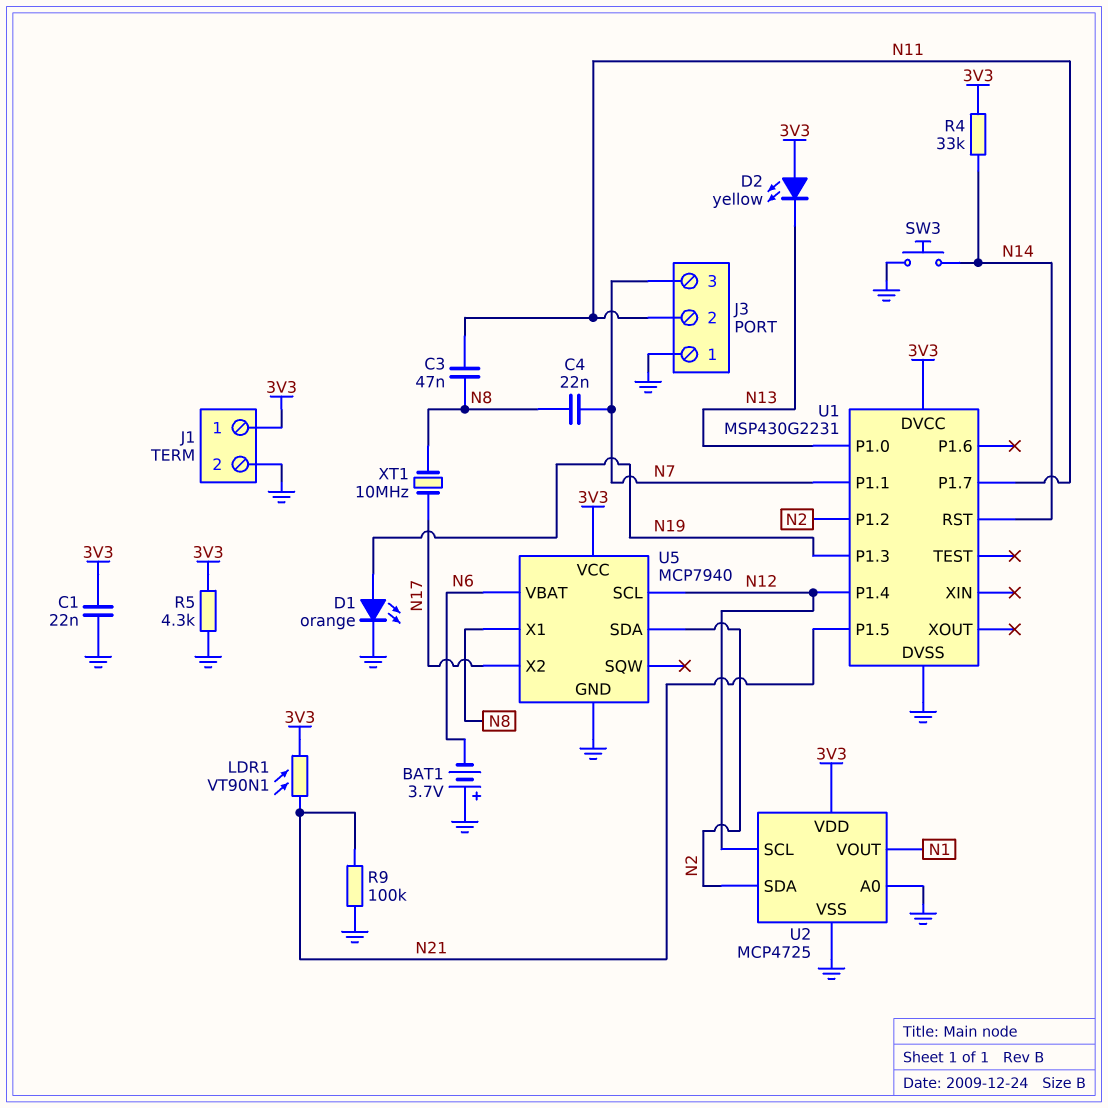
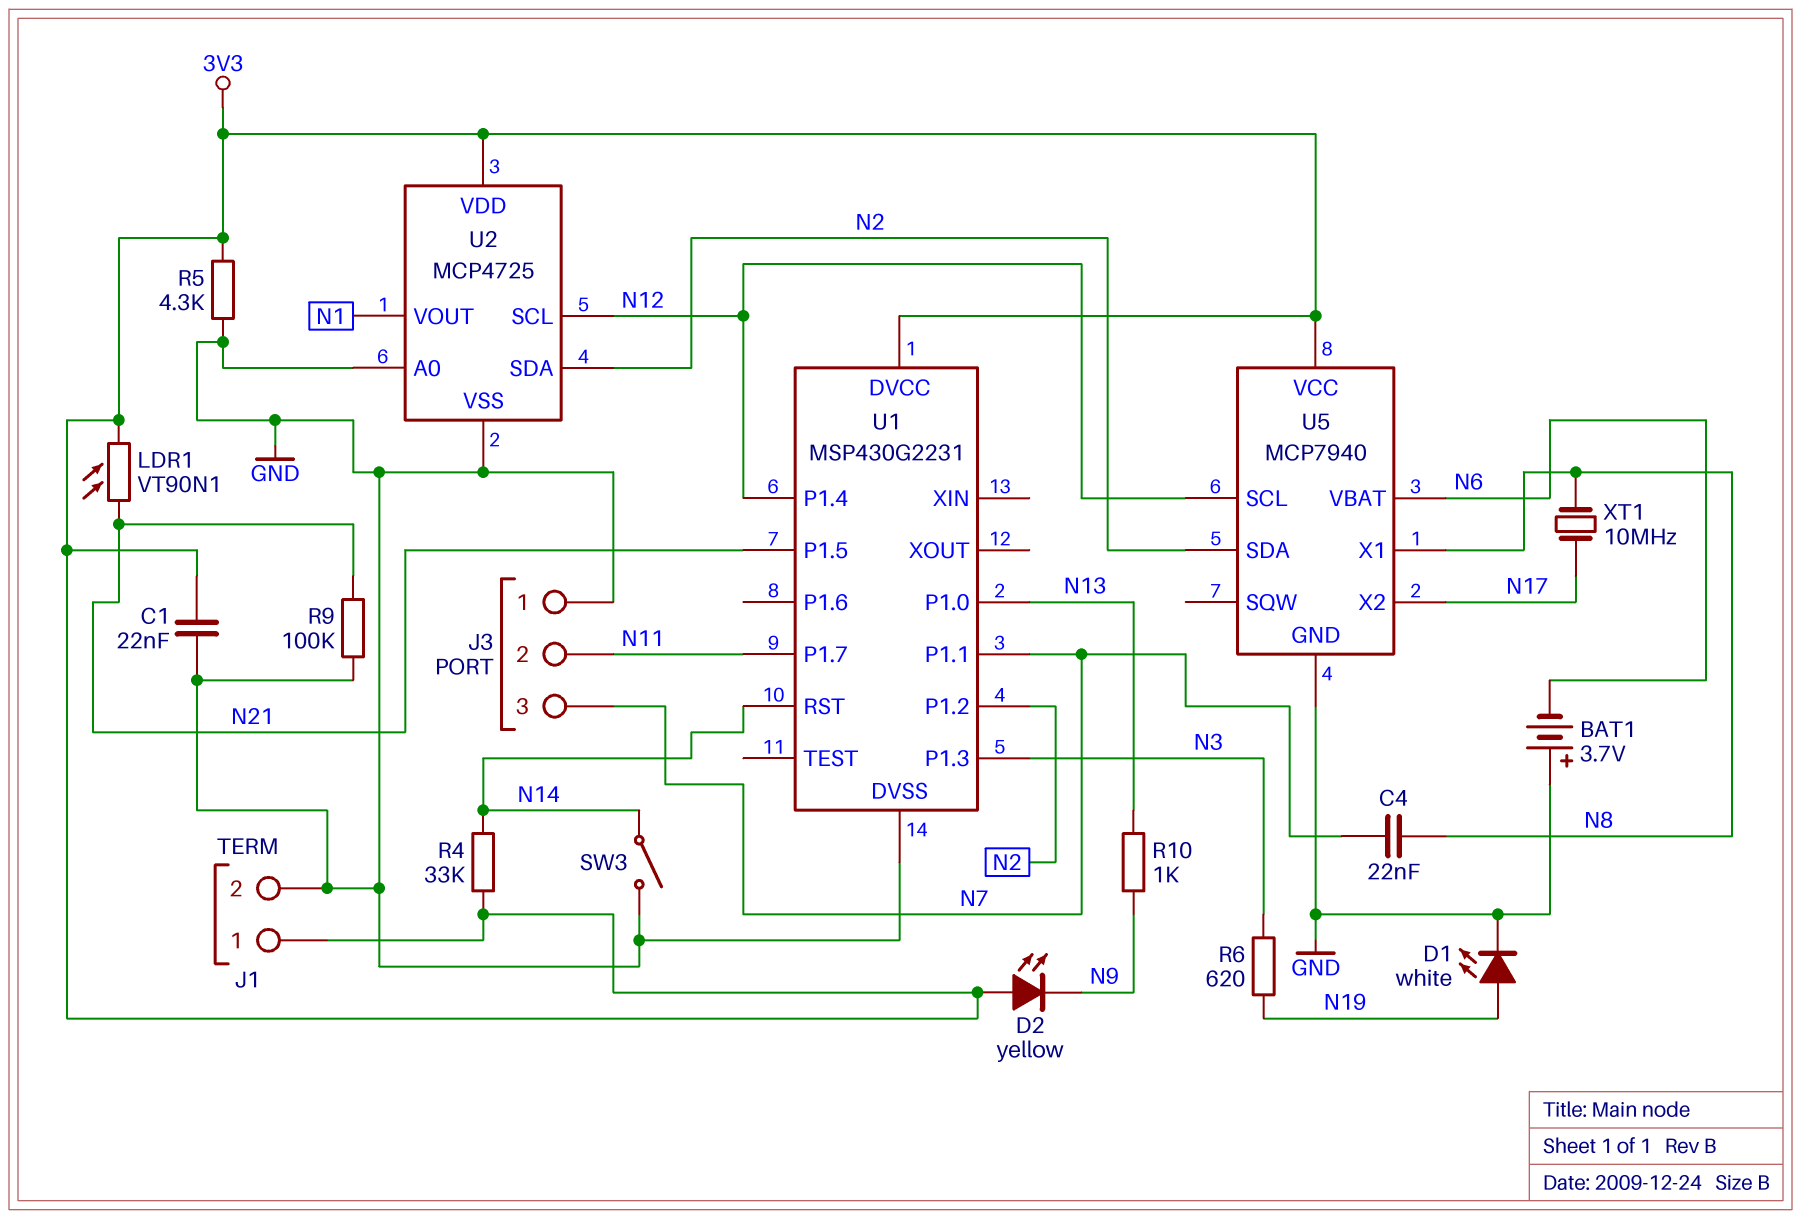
C3: 47nF (N8, N11) -> none
D1: LED orange (A N19, K GND) -> LED white (A N19, K GND)
D2: LED yellow (A 3V3, K N13) -> LED yellow (A 3V3, K N9)
R6: none -> 620 (N3, N19)
R10: none -> 1k (N9, N13)
SW3: button (GND, N14) -> switch (GND, N14)
U1 pin P1.3: N19 -> N3

